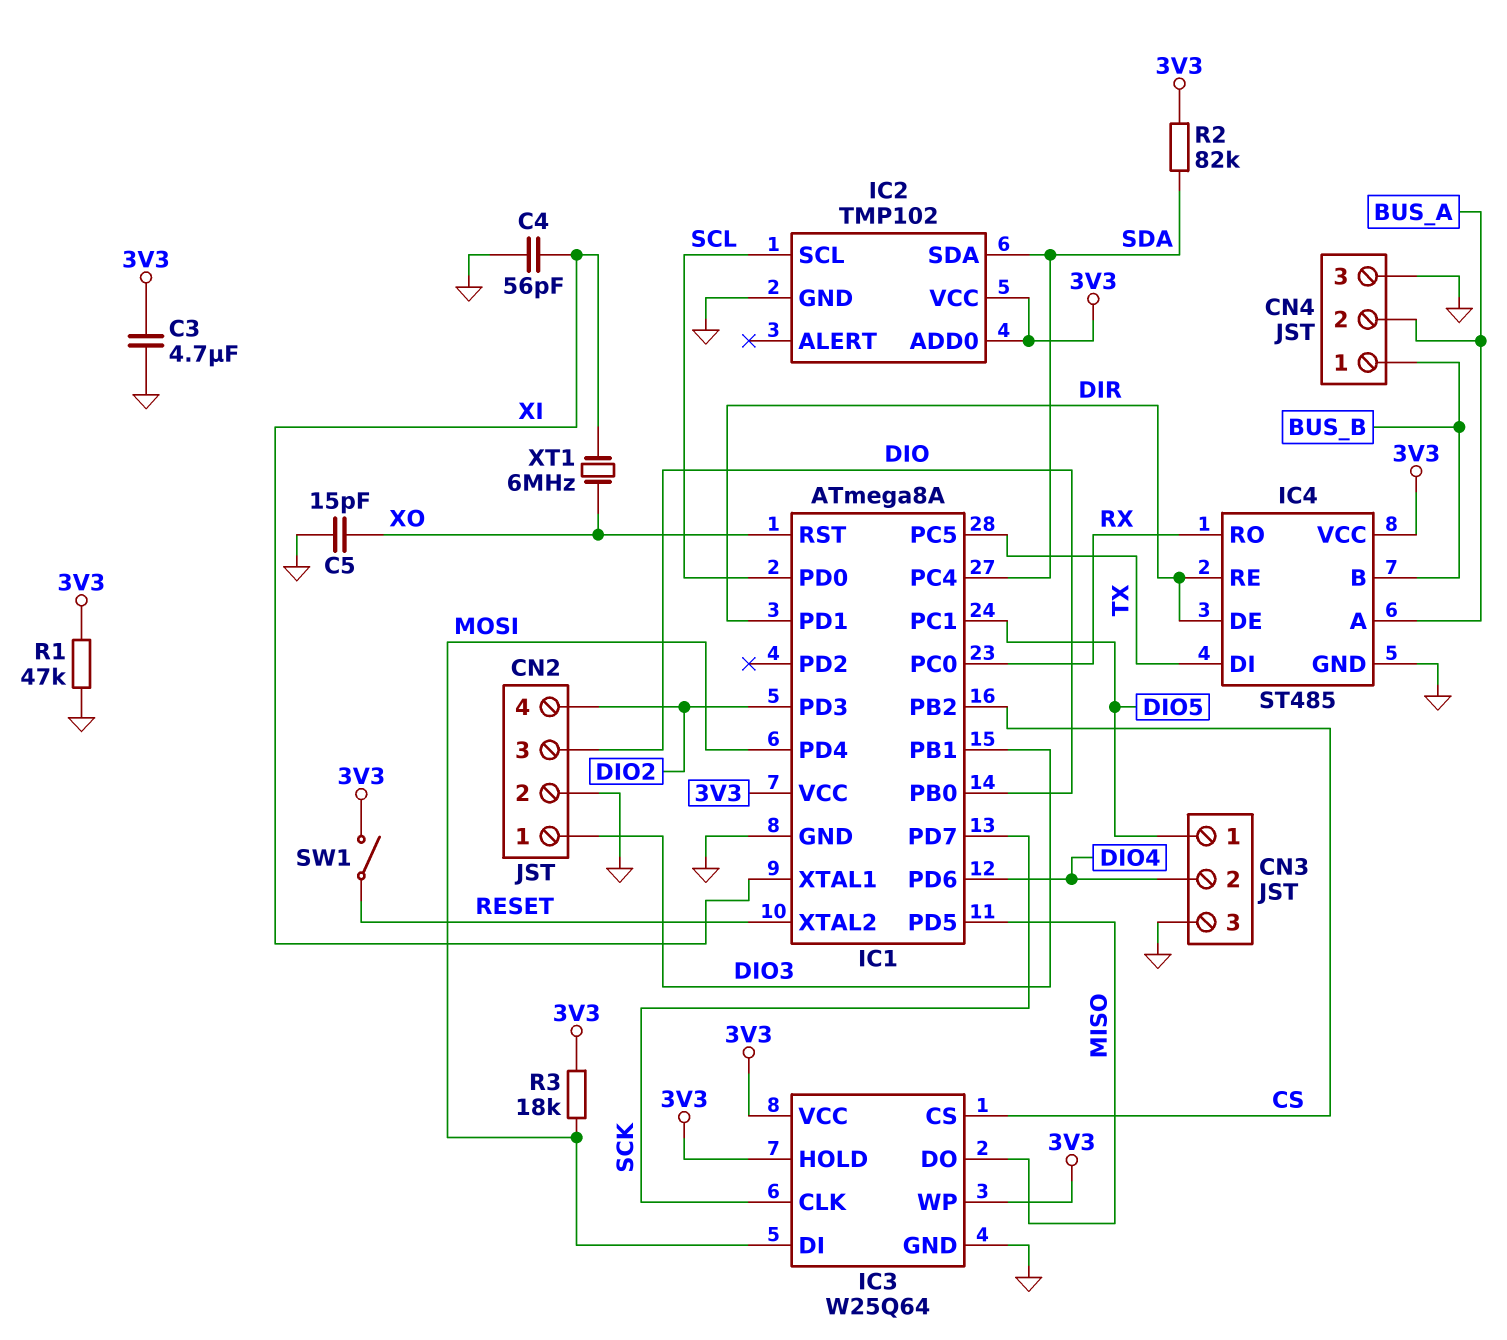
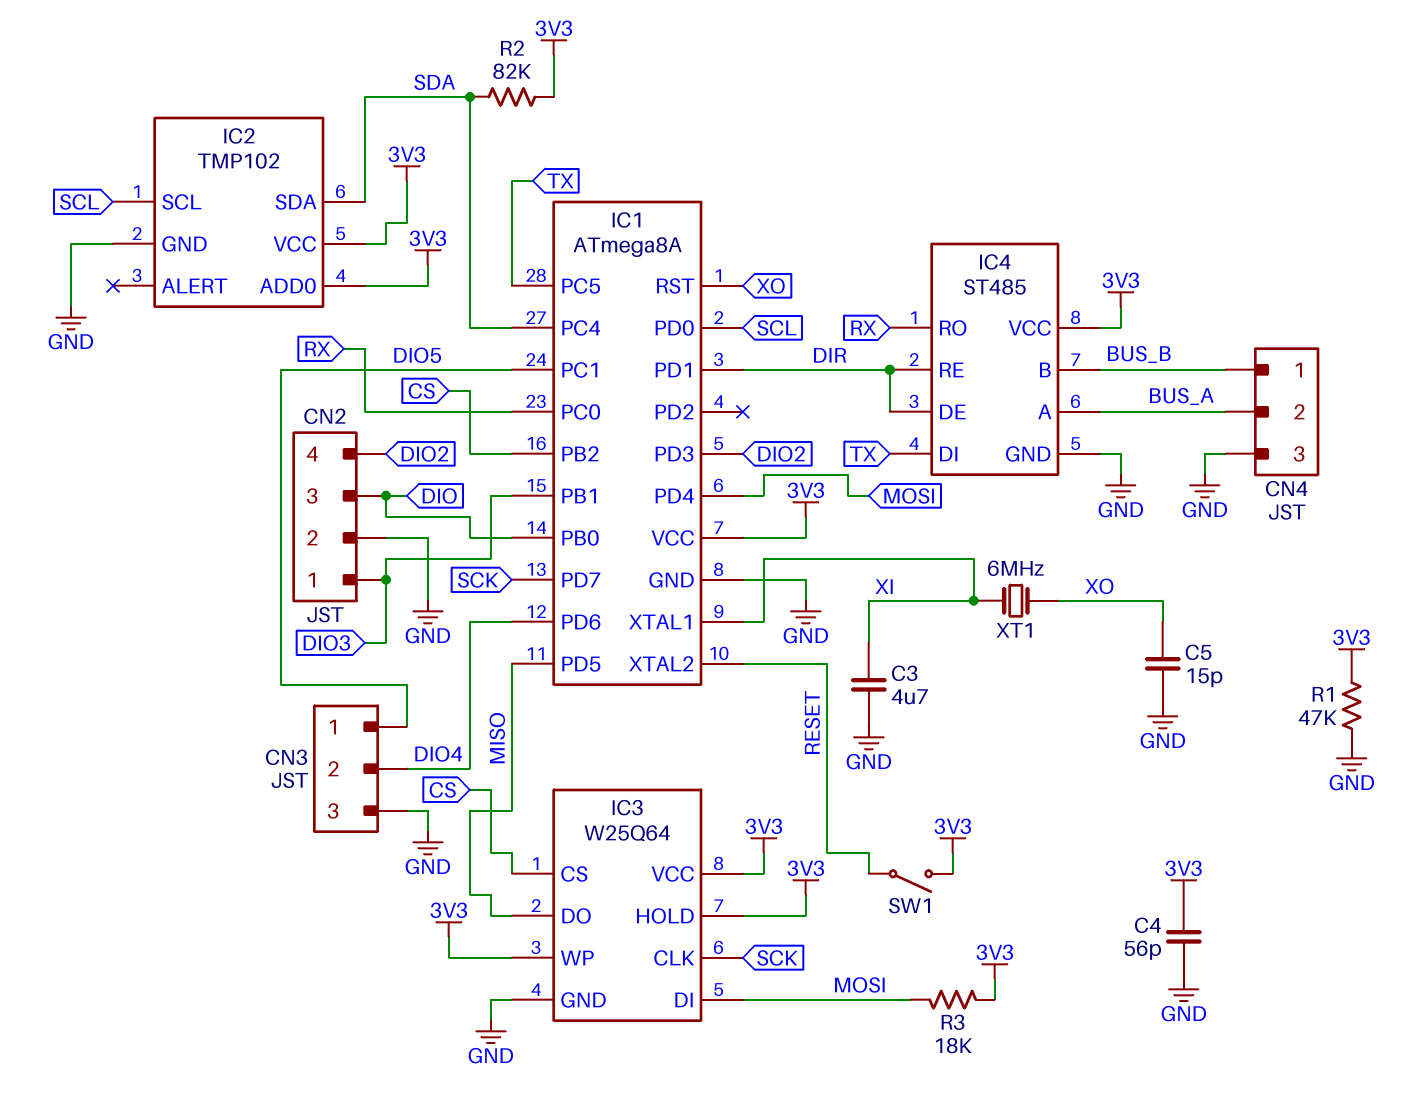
C3: 4.7uF (3V3, GND) -> 4.7uF (GND, XI)
C4: 56pF (GND, XI) -> 56pF (3V3, GND)

